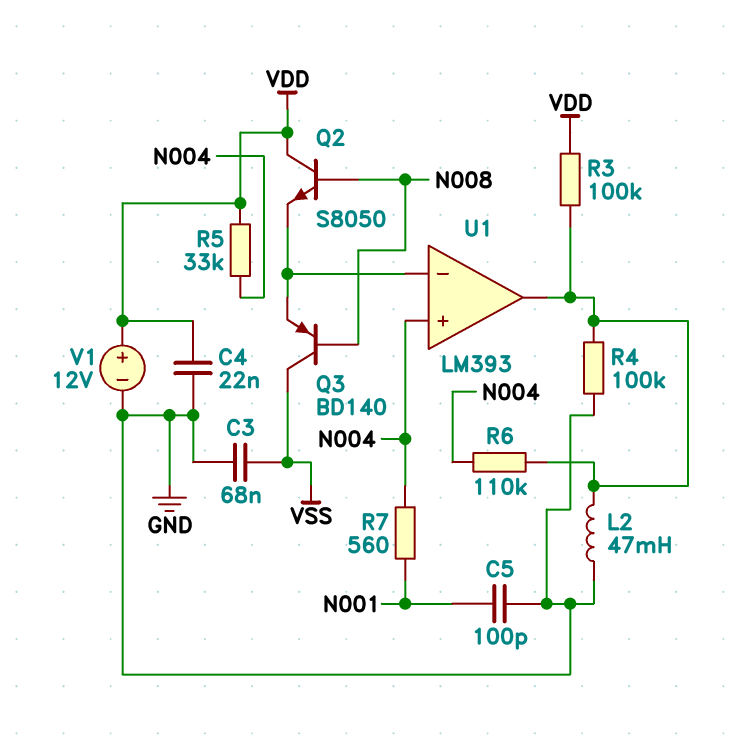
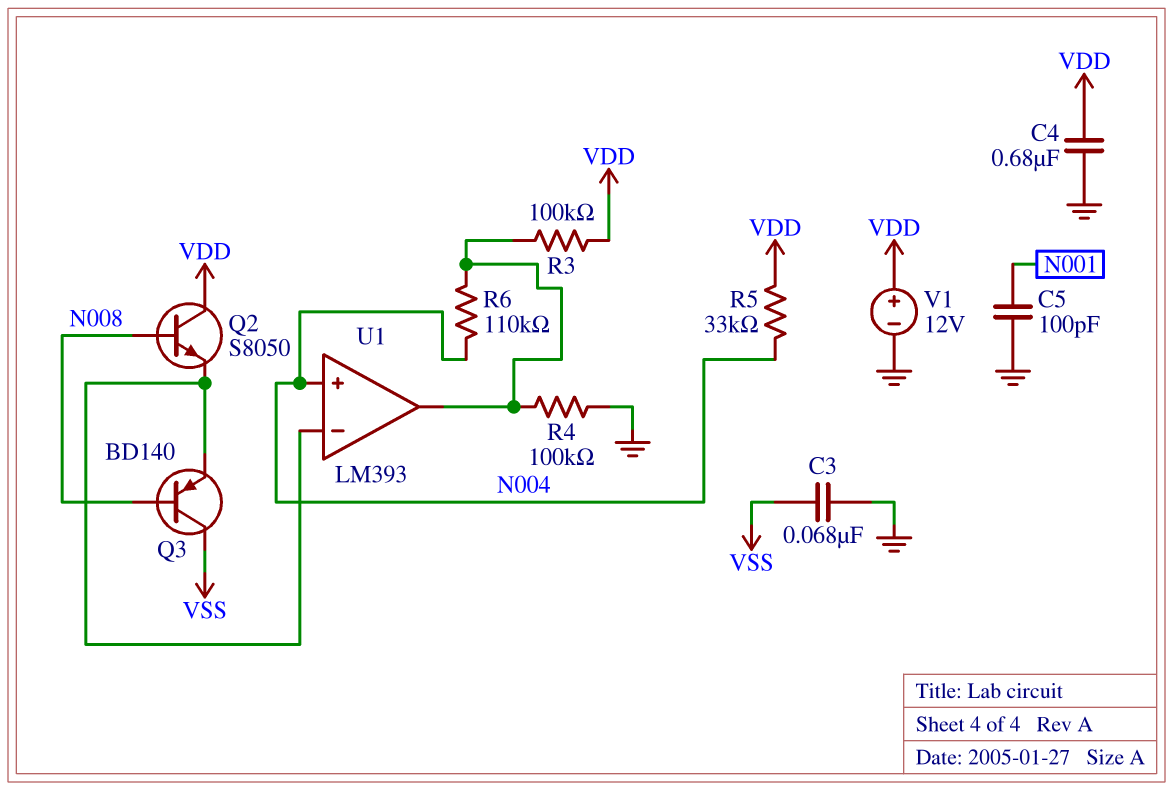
C4: 22nF (GND, VDD) -> 680nF (GND, VDD)
L2: 47mH (GND, U1/out) -> none
R7: 560 (N001, N004) -> none

